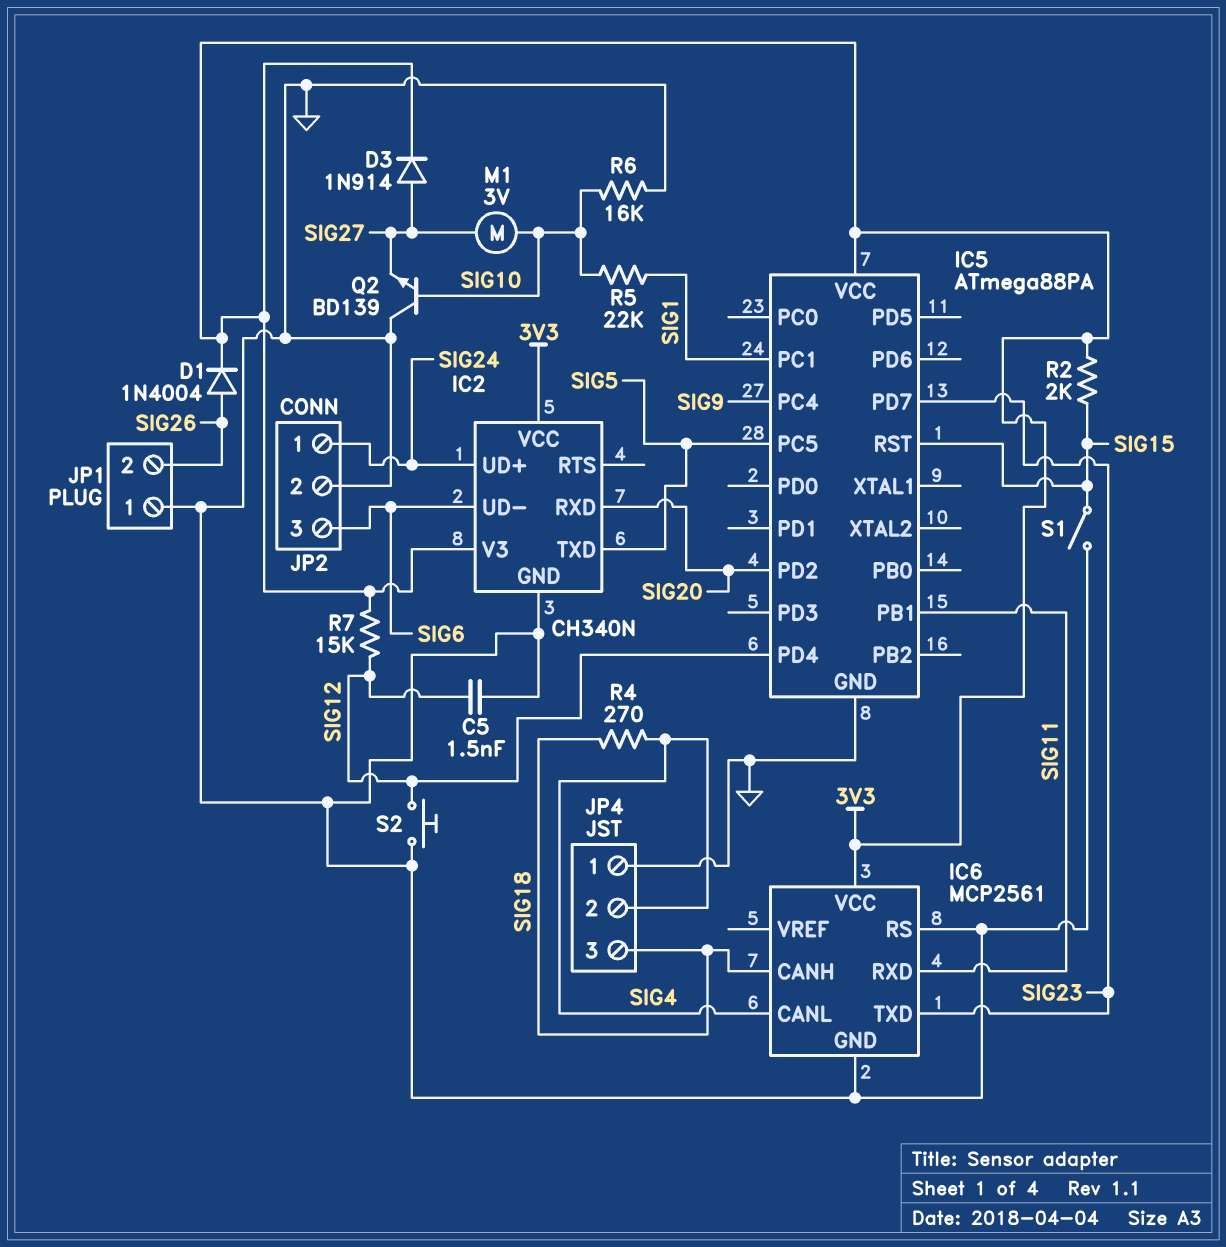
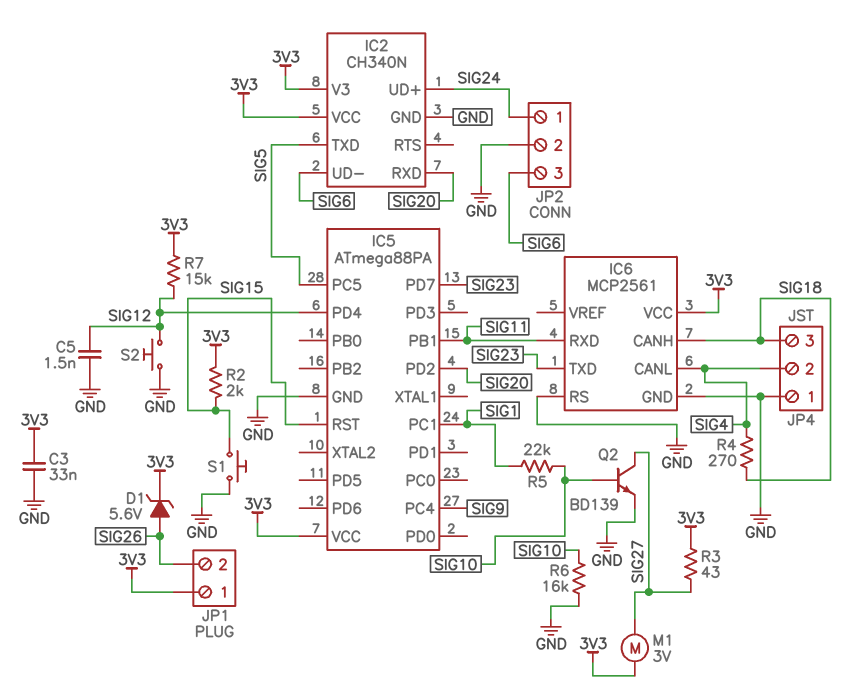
C3: none -> 33nF (3V3, GND)
D1: diode 1N4004 (A SIG26, K 3V3) -> zener 5.6V (A SIG26, K 3V3)
D3: diode 1N914 (A SIG27, K 3V3) -> none
JP1 pin 1: GND -> 3V3
M1: motor 3V (SIG10, SIG27) -> motor 3V (3V3, SIG27)
Q2: NPN BD139 (B SIG10, C GND, E SIG27) -> NPN BD139 (B SIG10, C SIG27, E GND)
R3: none -> 43 (3V3, SIG27)
S1: switch (GND, SIG15) -> button (GND, SIG15)

